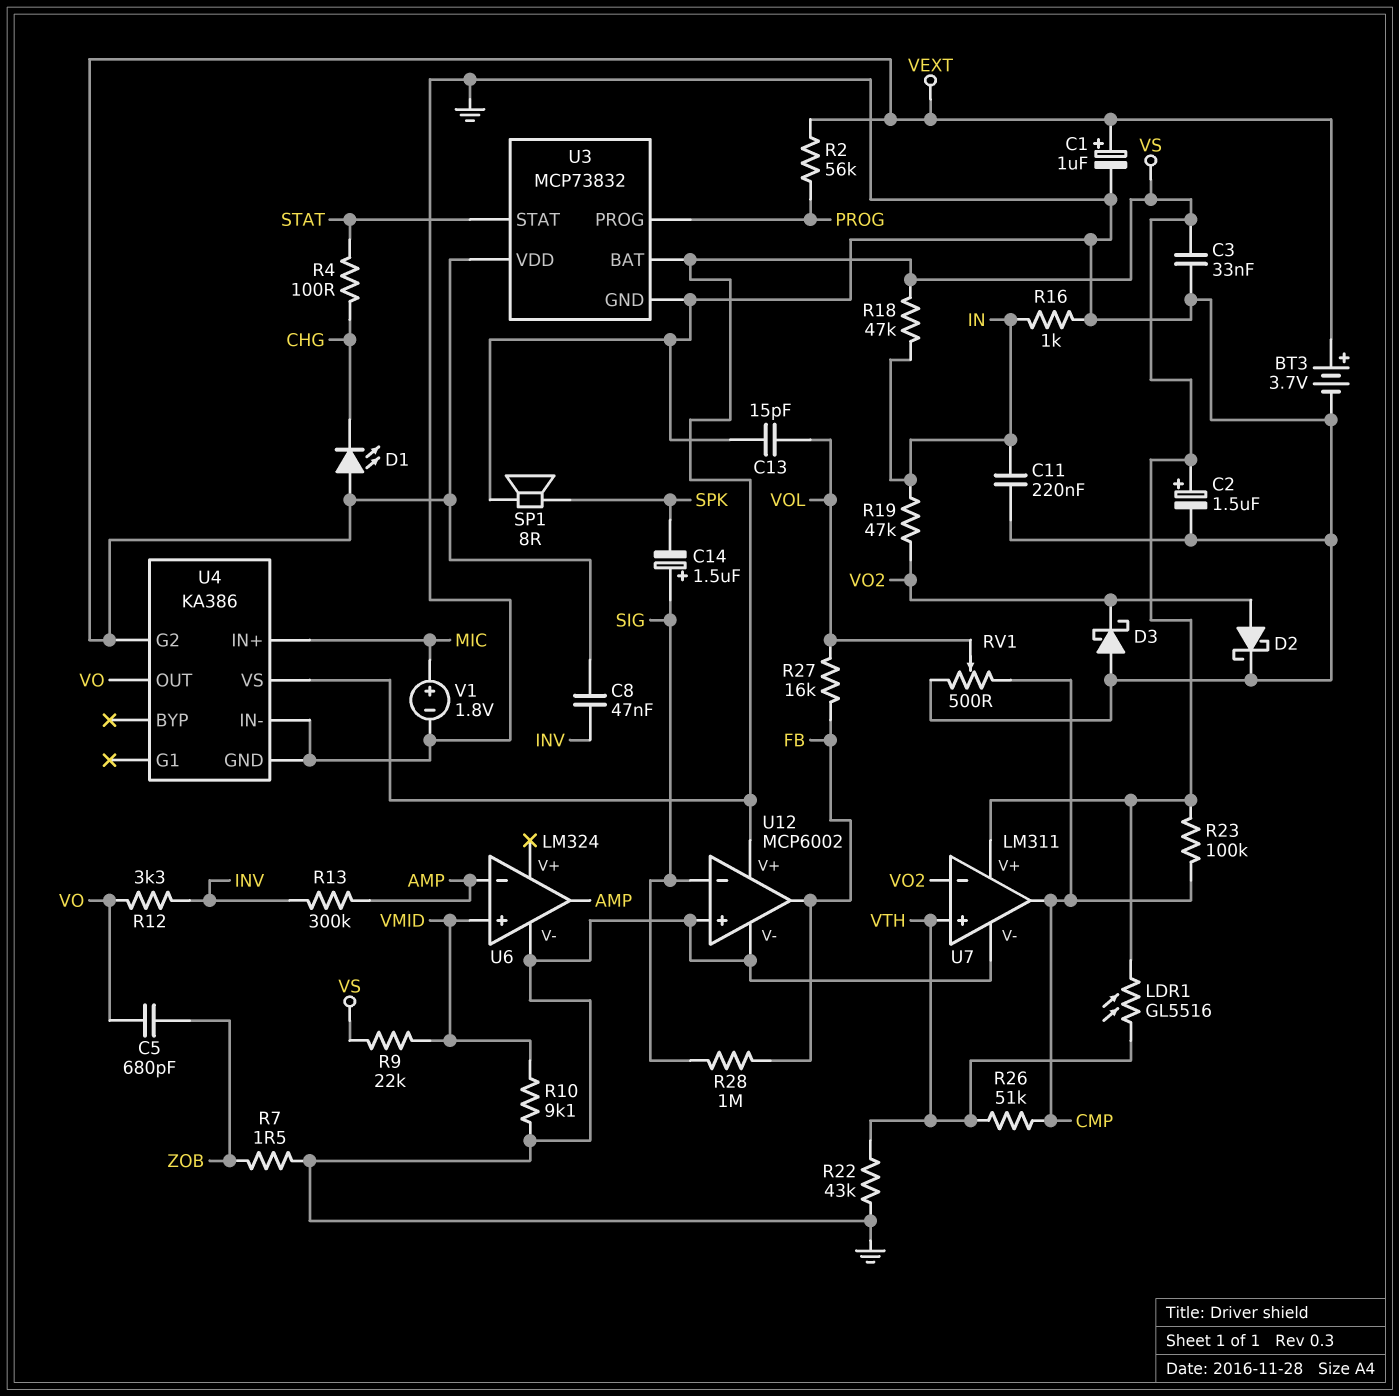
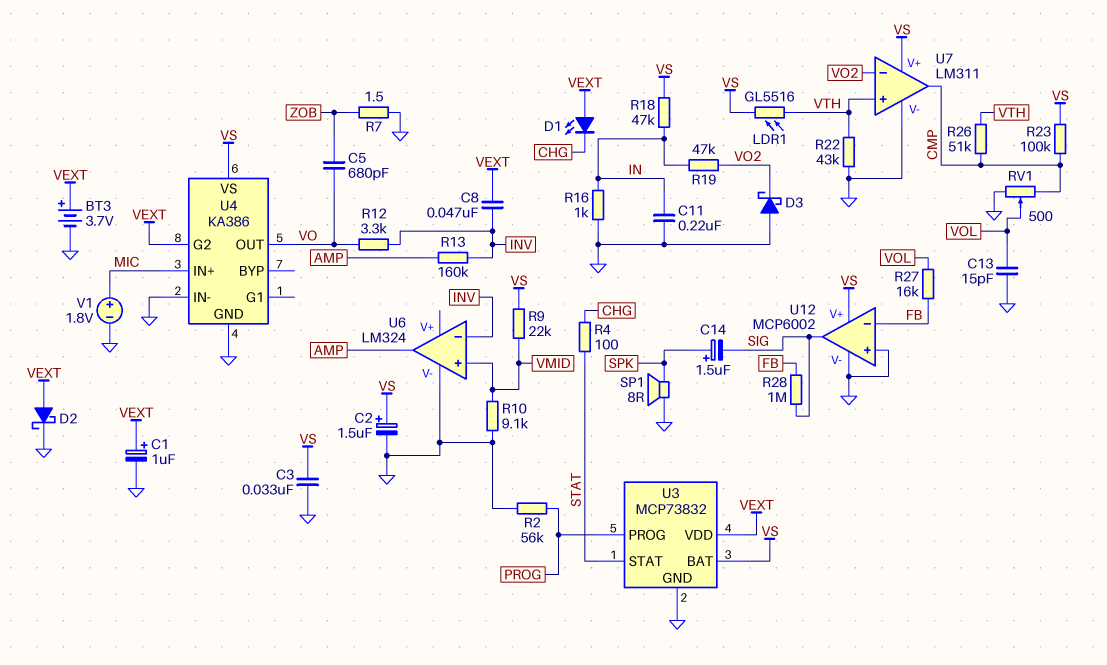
C14: 1.5uF (plus SIG, minus SPK) -> 1.5uF (plus SPK, minus SIG)
D2: schottky (A VO2, K GND) -> schottky (A VEXT, K GND)
R2: 56k (PROG, VEXT) -> 56k (GND, PROG)
R13: 300k (AMP, INV) -> 160k (AMP, INV)
U6 pin in-: AMP -> INV
U12 pin in-: SIG -> FB
U12 pin out: FB -> SIG

